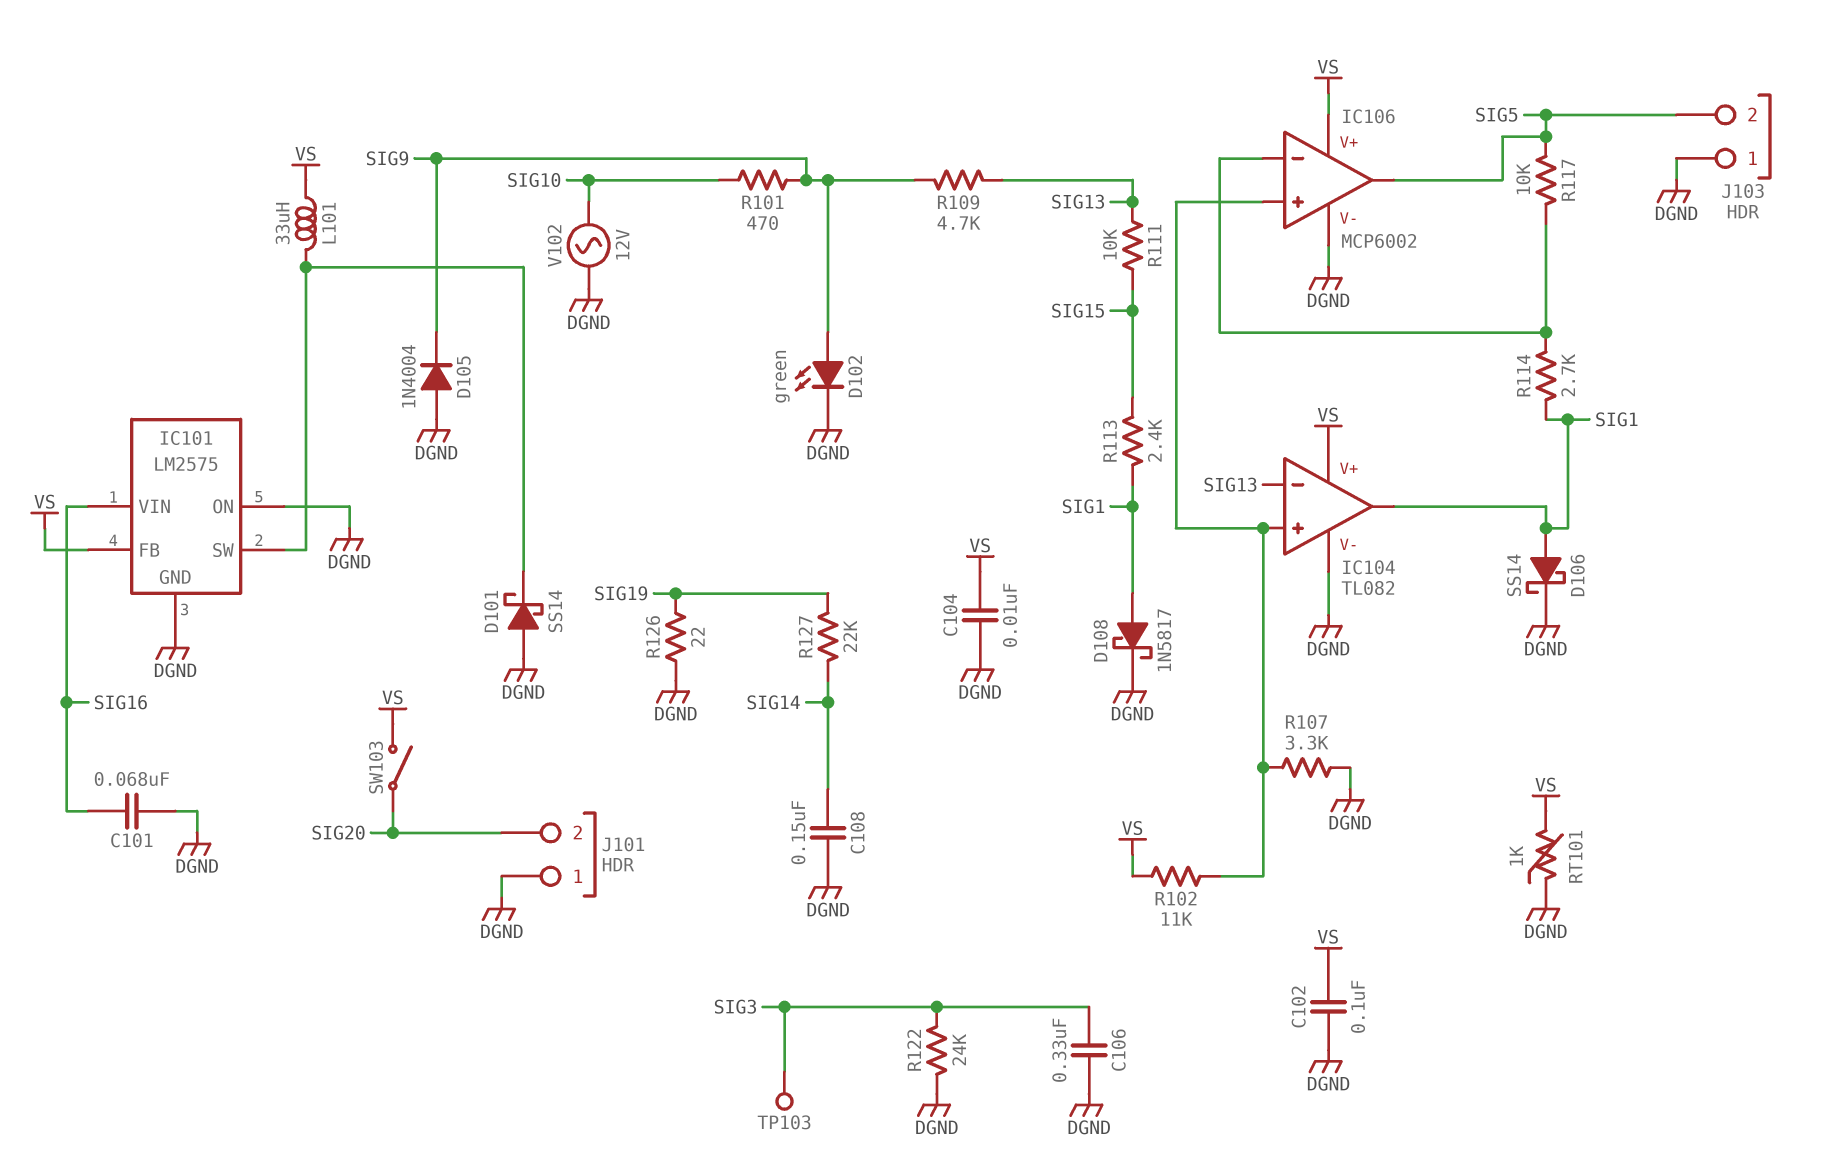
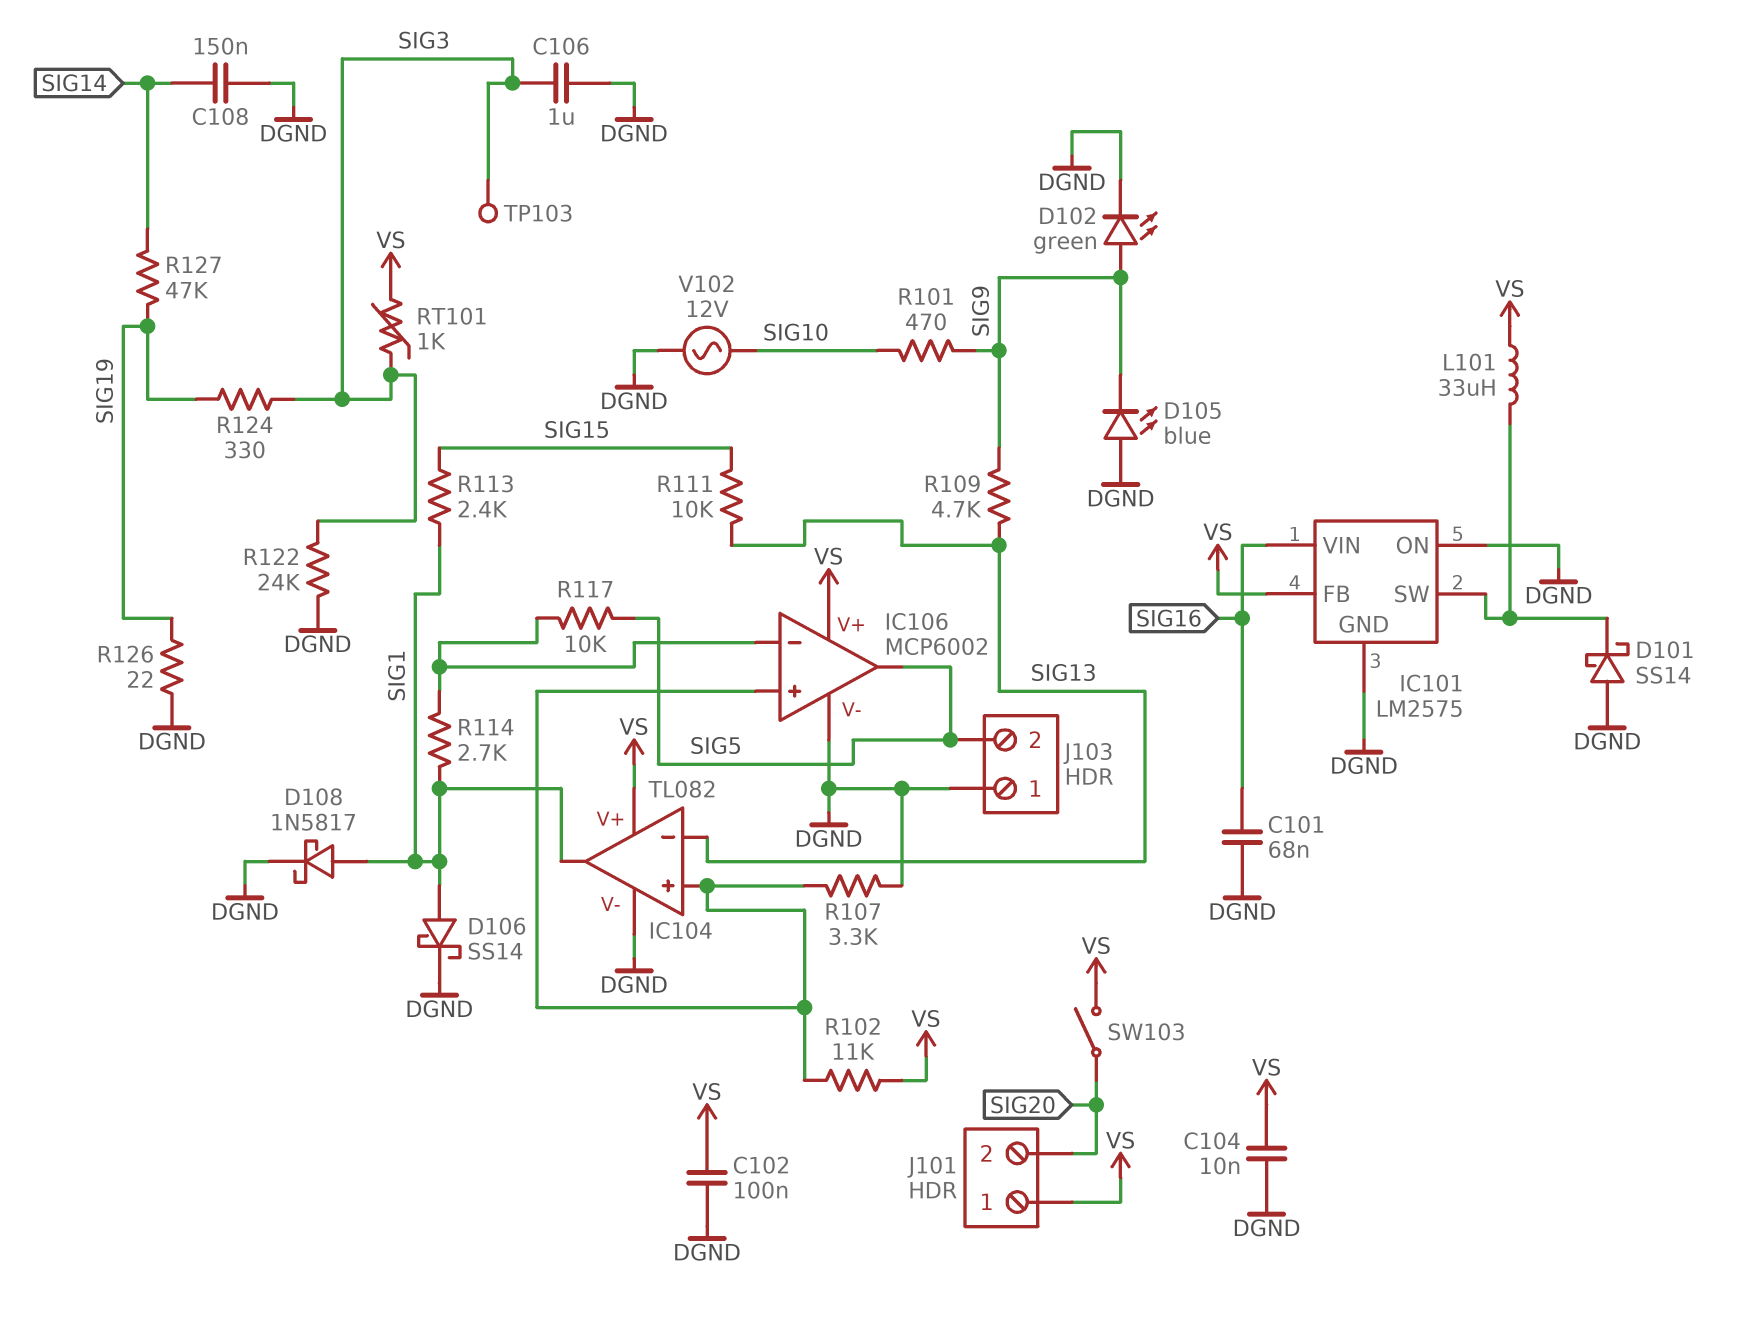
C106: 330nF (DGND, SIG3) -> 1uF (DGND, SIG3)
D105: diode 1N4004 (A DGND, K SIG9) -> LED blue (A DGND, K SIG9)
J101 pin 1: DGND -> VS
R124: none -> 330 (SIG3, SIG19)
R127: 22k (SIG14, SIG19) -> 47k (SIG14, SIG19)
RT101: 1k (DGND, VS) -> 1k (SIG3, VS)

